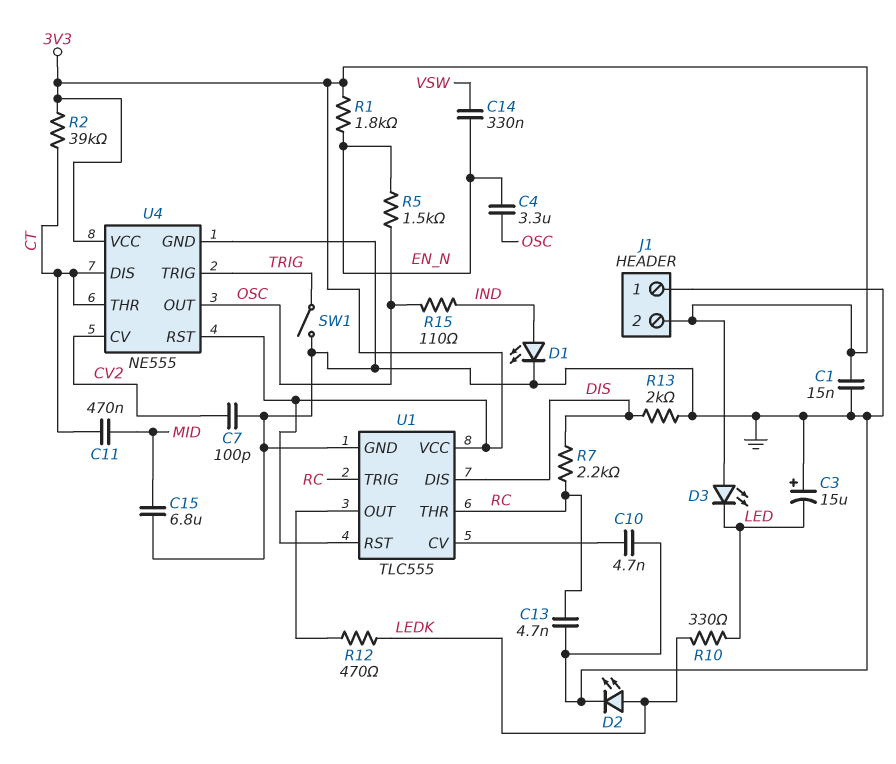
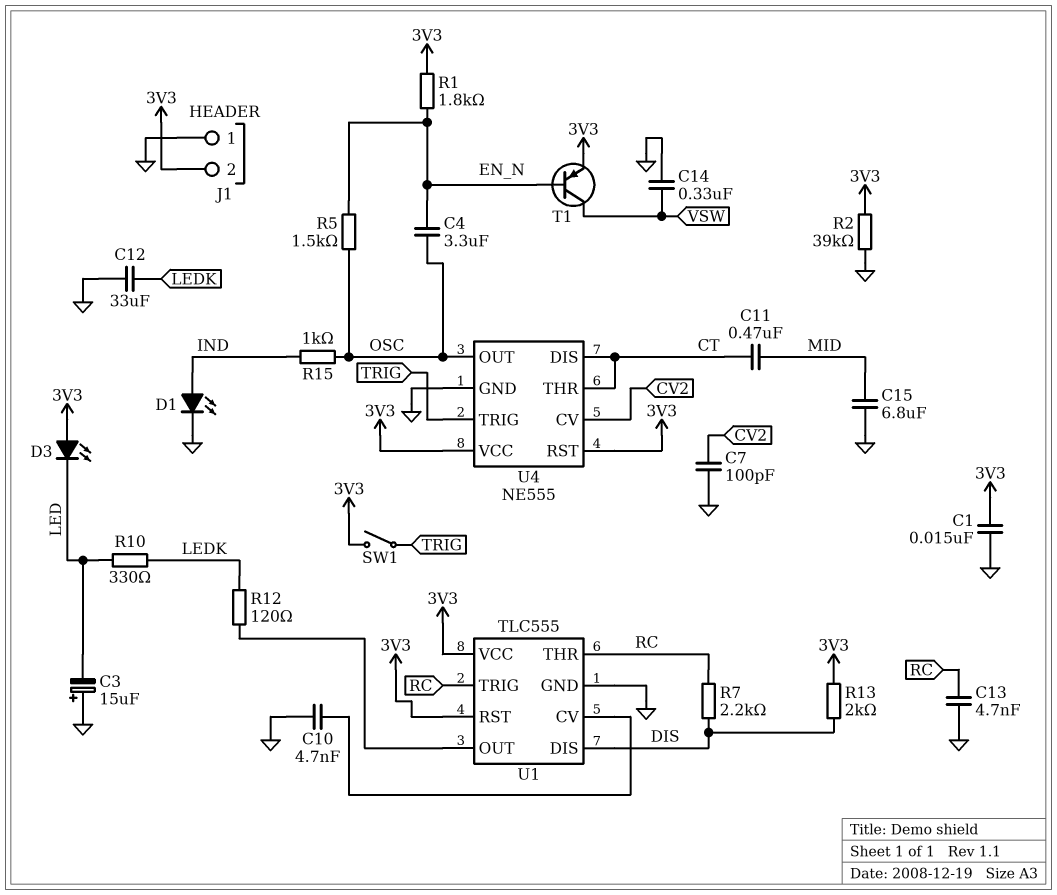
C12: none -> 33uF (GND, LEDK)
C14: 330nF (EN_N, VSW) -> 330nF (GND, VSW)
D2: LED (A LEDK, K GND) -> none
R2: 39k (3V3, CT) -> 39k (3V3, GND)
R12: 470 (LEDK, U1/OUT) -> 120 (LEDK, U1/OUT)
R13: 2k (DIS, GND) -> 2k (3V3, DIS)
R15: 110 (IND, OSC) -> 1k (IND, OSC)
SW1: switch (GND, TRIG) -> switch (3V3, TRIG)
T1: none -> PNP (B EN_N, C VSW, E 3V3)

